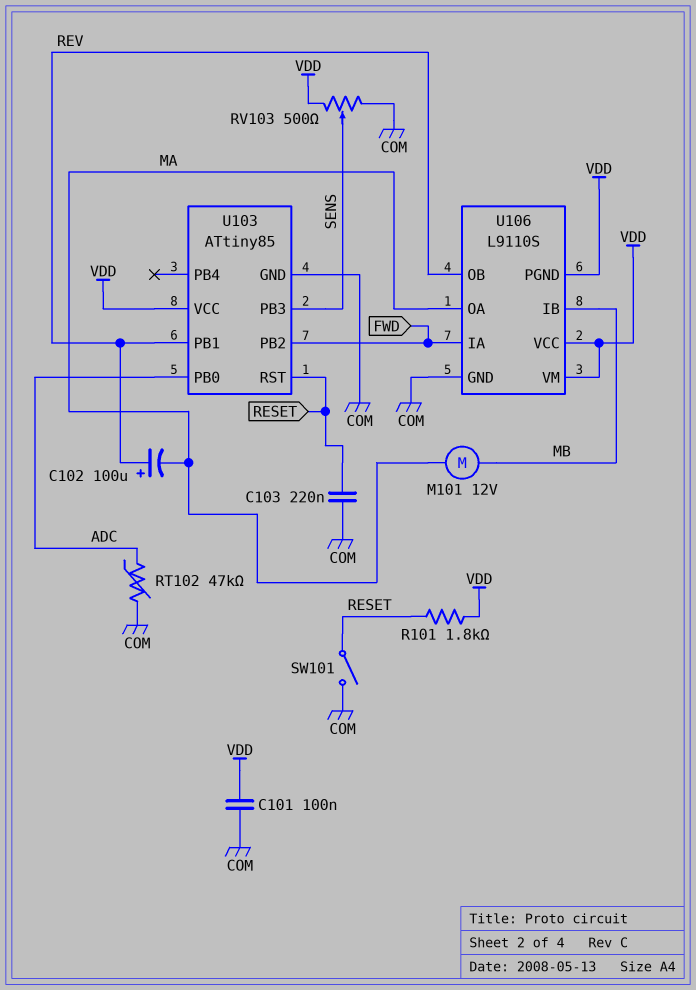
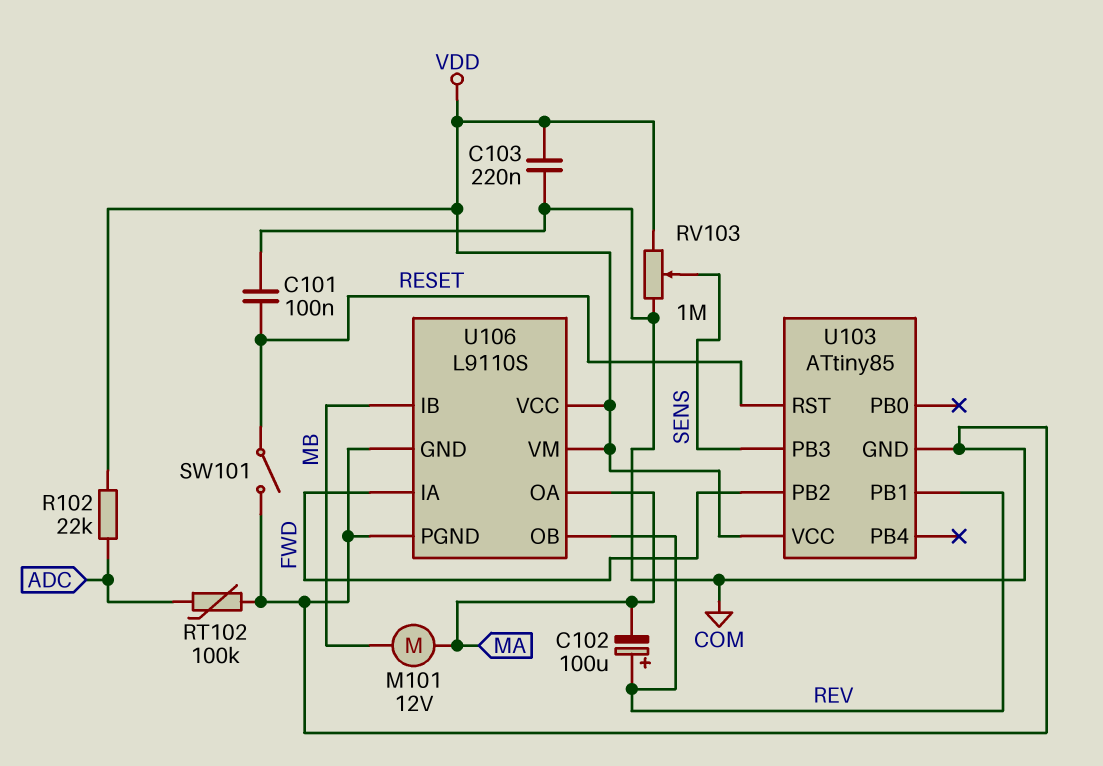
C101: 100nF (COM, VDD) -> 100nF (COM, RESET)
C103: 220nF (COM, RESET) -> 220nF (COM, VDD)
R101: 1.8k (RESET, VDD) -> none
R102: none -> 22k (ADC, VDD)
RT102: 47k (ADC, COM) -> 100k (ADC, COM)
RV103: 500 (COM, VDD, wiper SENS) -> 1M (COM, VDD, wiper SENS)
U103 pin PB0: ADC -> none
U106 pin PGND: VDD -> COM

